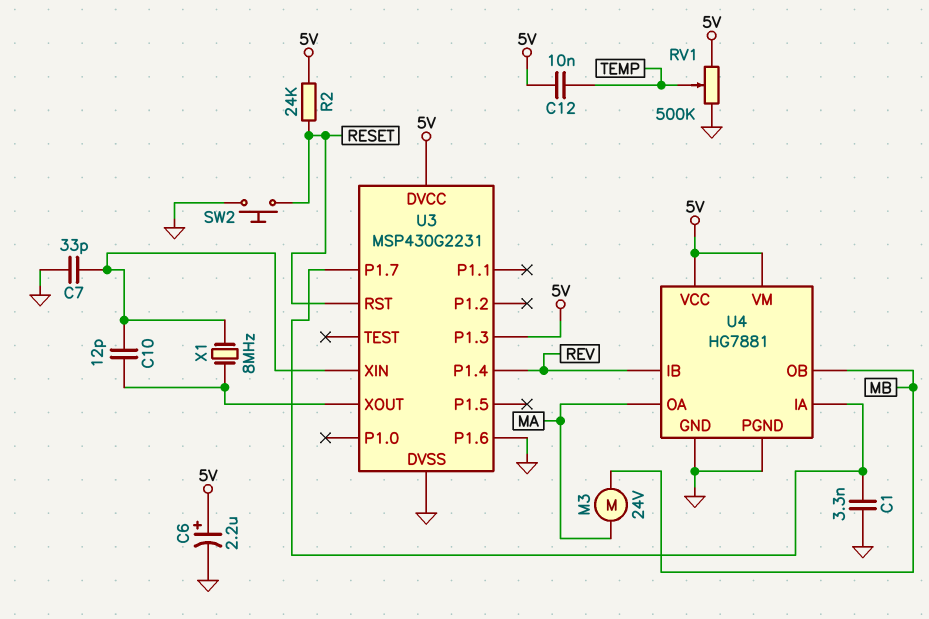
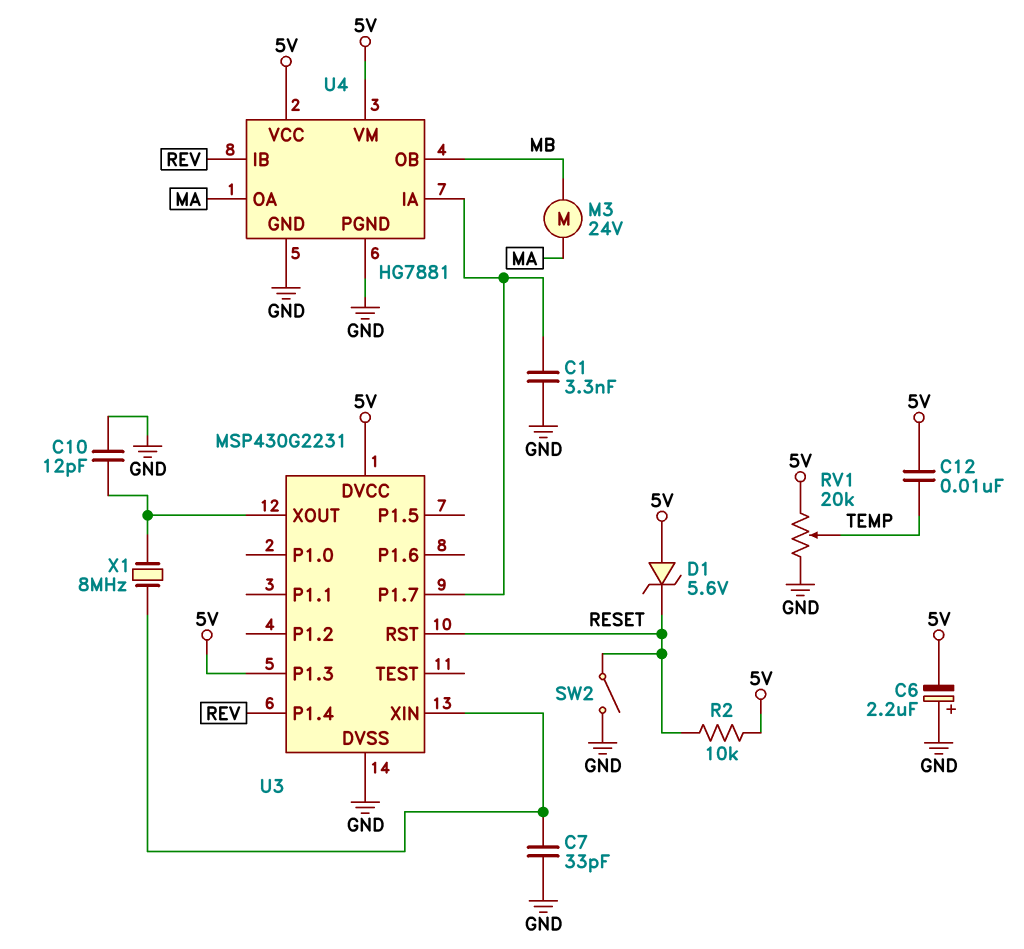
C6: 2.2uF (plus 5V, minus GND) -> 2.2uF (plus GND, minus 5V)
C10: 12pF (U3/XIN, U3/XOUT) -> 12pF (GND, U3/XOUT)
D1: none -> zener 5.6V (A 5V, K RESET)
R2: 24k (5V, RESET) -> 10k (5V, RESET)
RV1: 500k (5V, GND, wiper TEMP) -> 20k (5V, GND, wiper TEMP)
SW2: button (GND, RESET) -> switch (GND, RESET)
U3 pin P1.6: GND -> none

